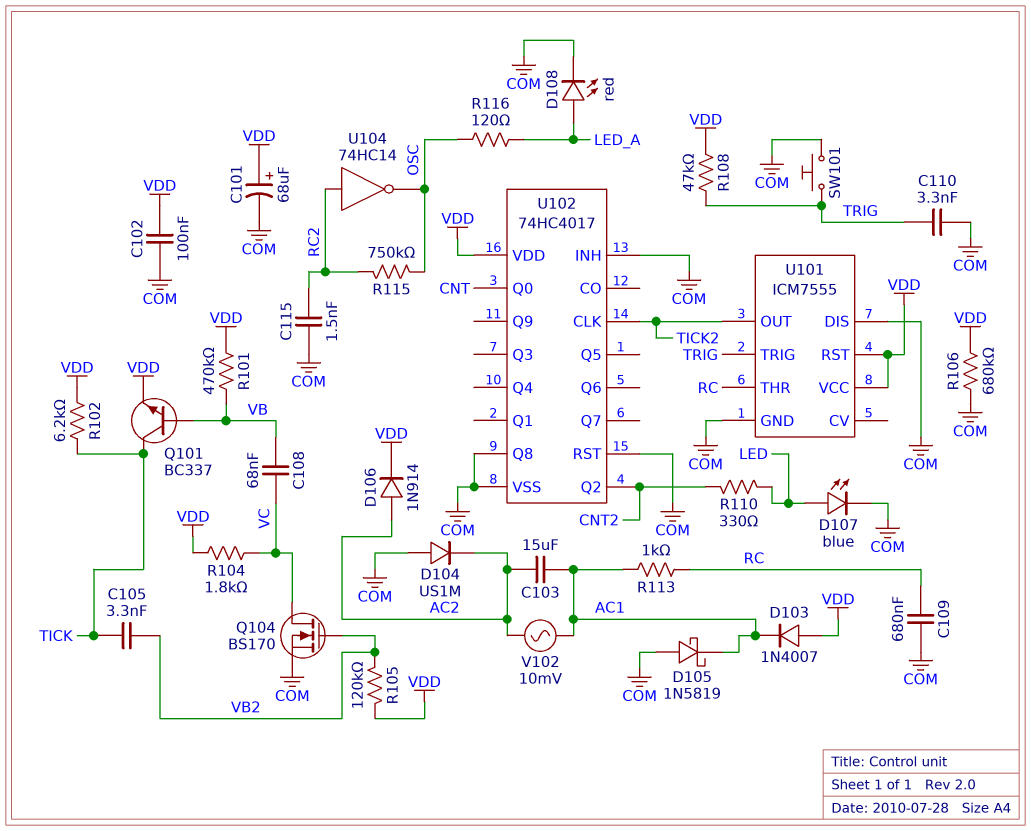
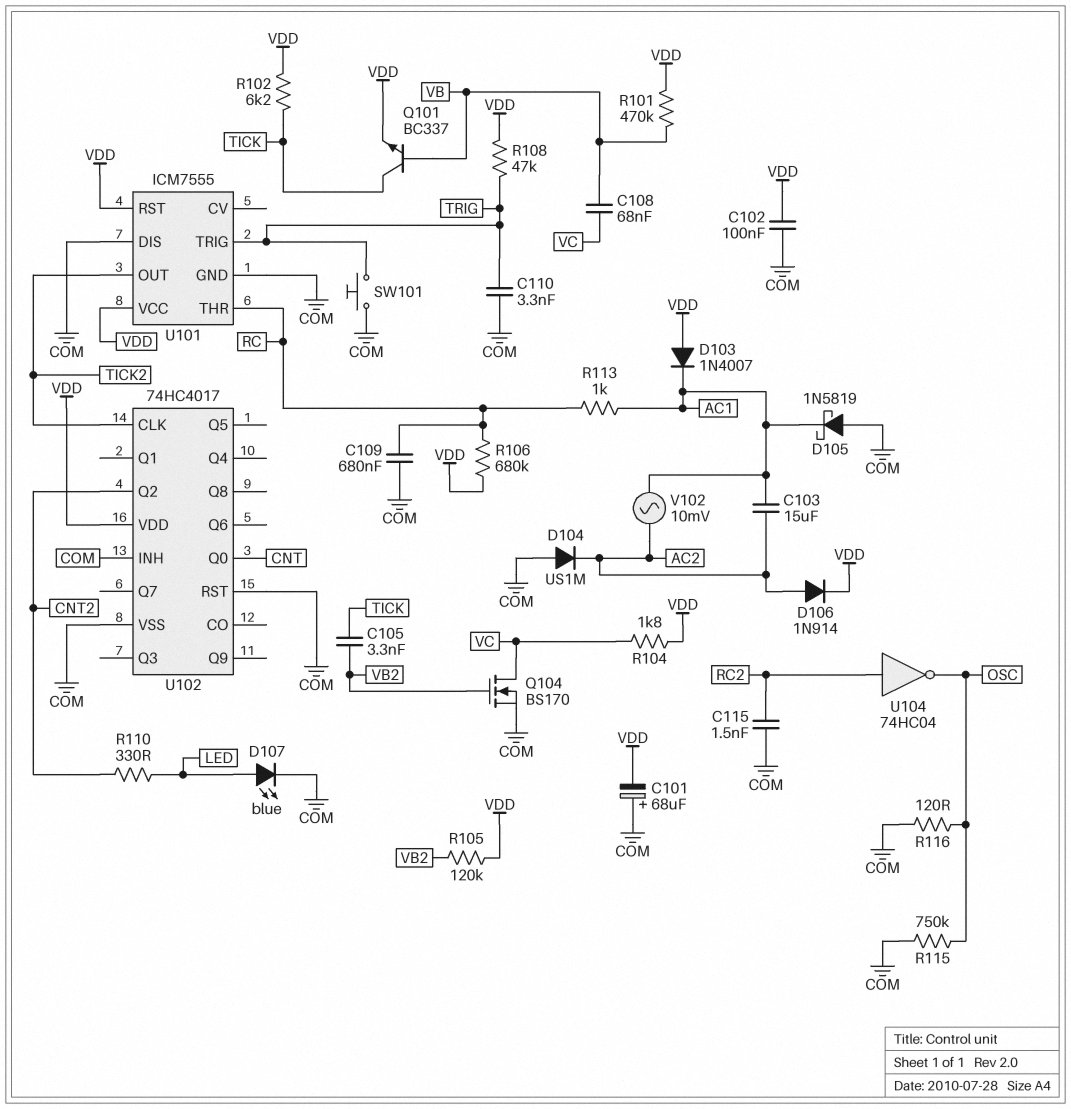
C101: 68uF (plus VDD, minus COM) -> 68uF (plus COM, minus VDD)
D108: LED red (A LED_A, K COM) -> none
R106: 680k (COM, VDD) -> 680k (RC, VDD)
R115: 750k (OSC, RC2) -> 750k (COM, OSC)
R116: 120 (LED_A, OSC) -> 120 (COM, OSC)
U102 pin Q8: COM -> none
U104: NOT 74HC14 (in RC2, out OSC) -> NOT 74HC04 (in RC2, out OSC)

